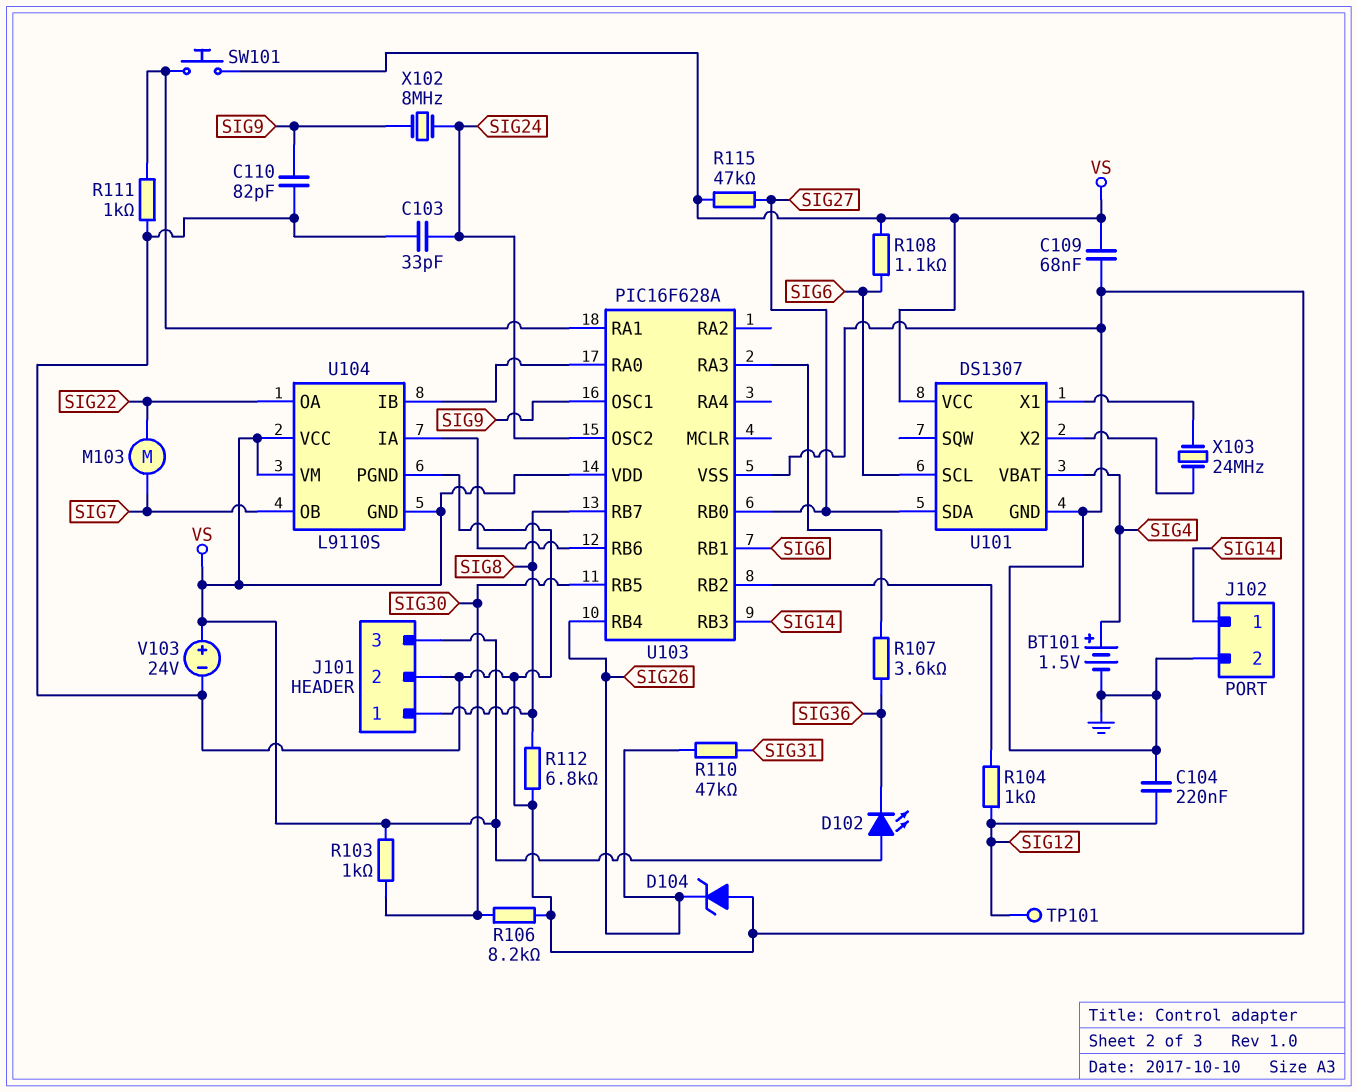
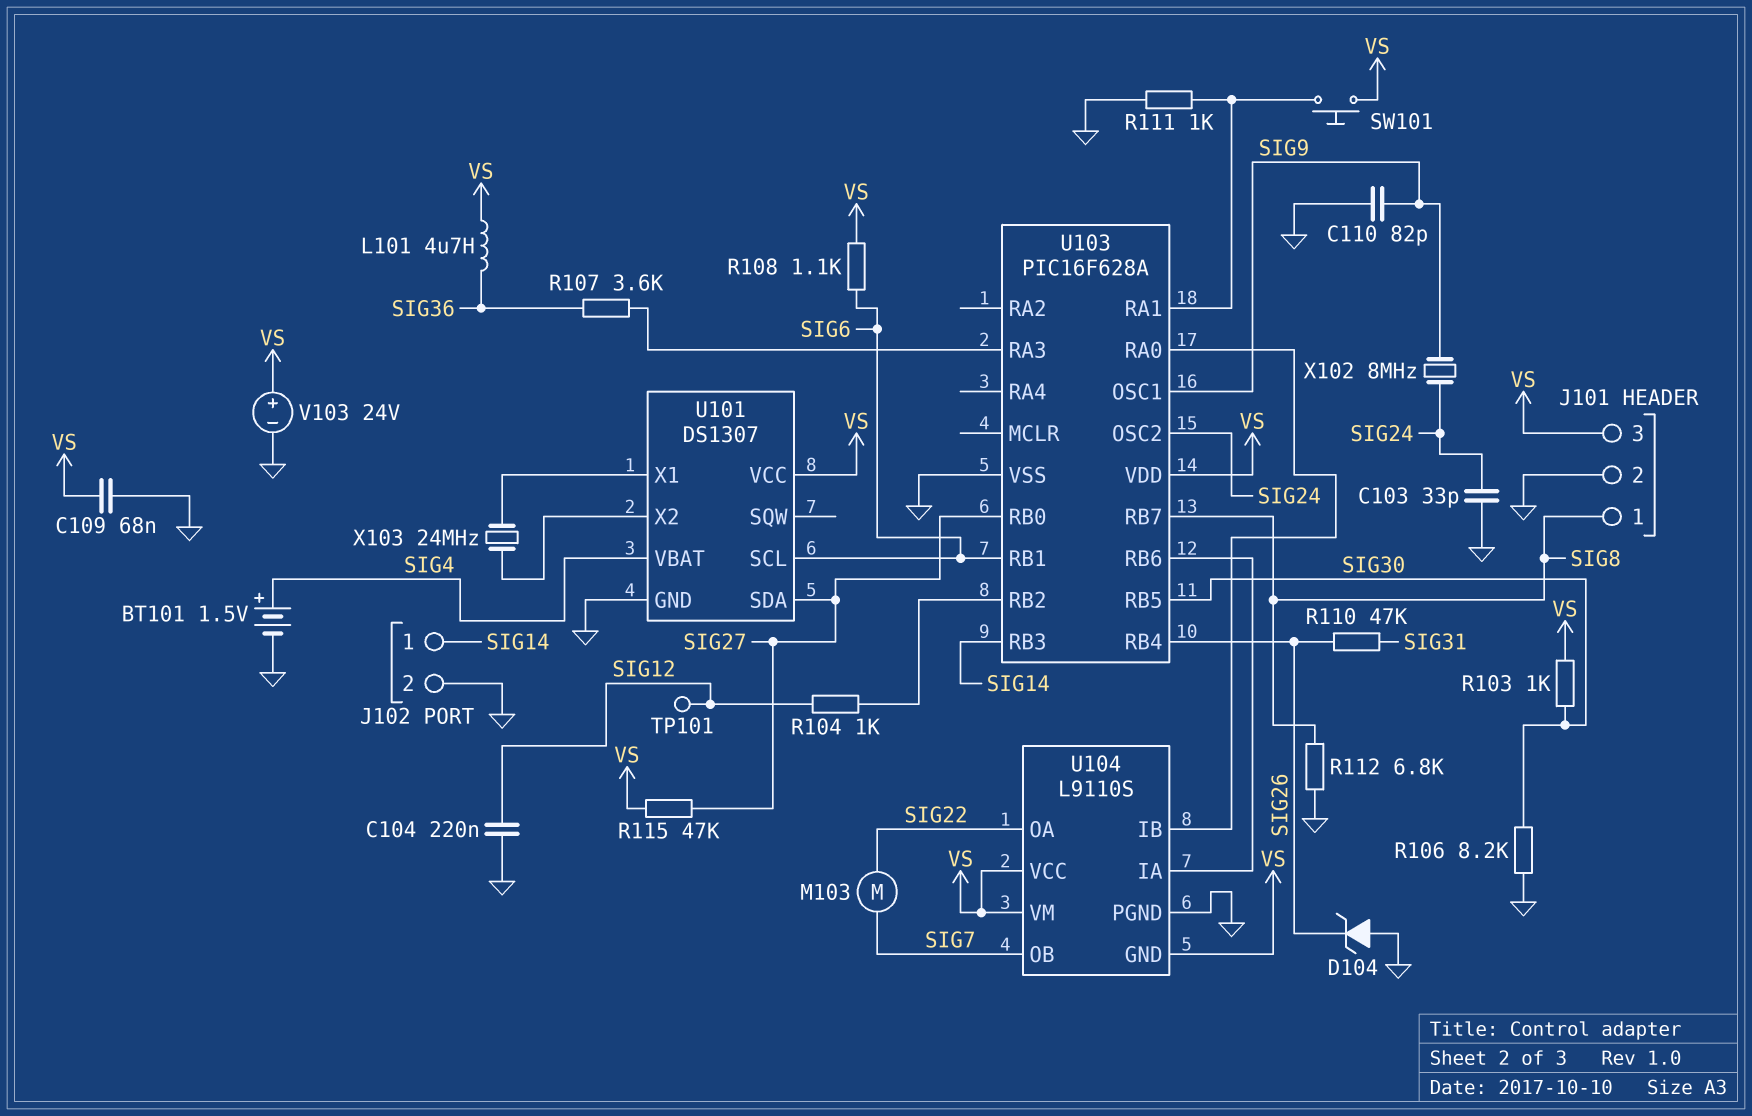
D102: LED (A VS, K SIG36) -> none
L101: none -> 4.7uH (SIG36, VS)

